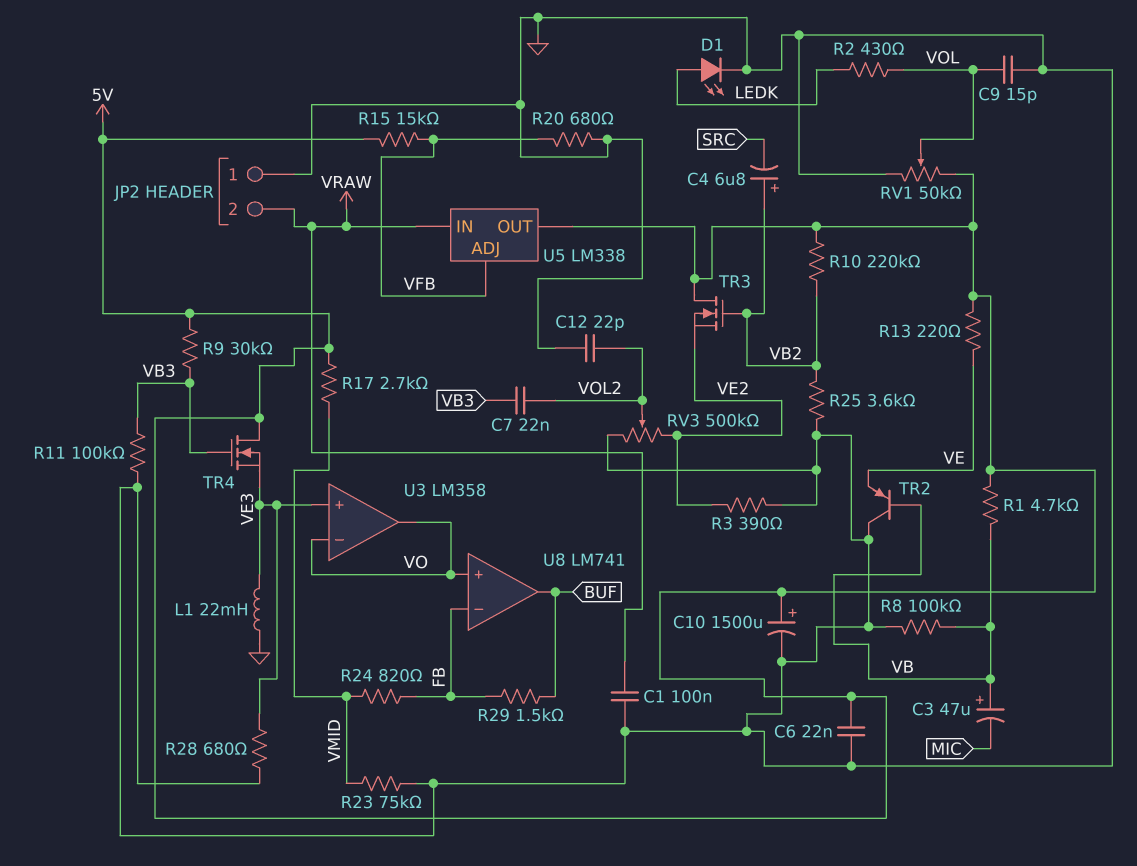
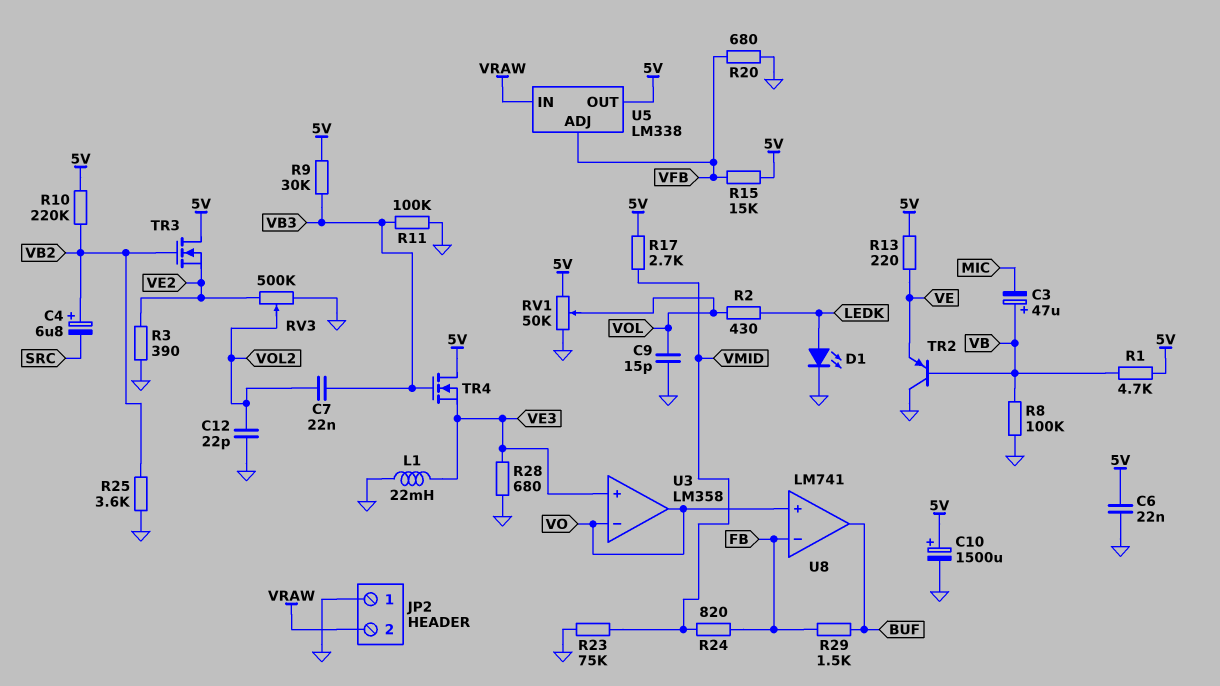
C1: 100nF (GND, VRAW) -> none

